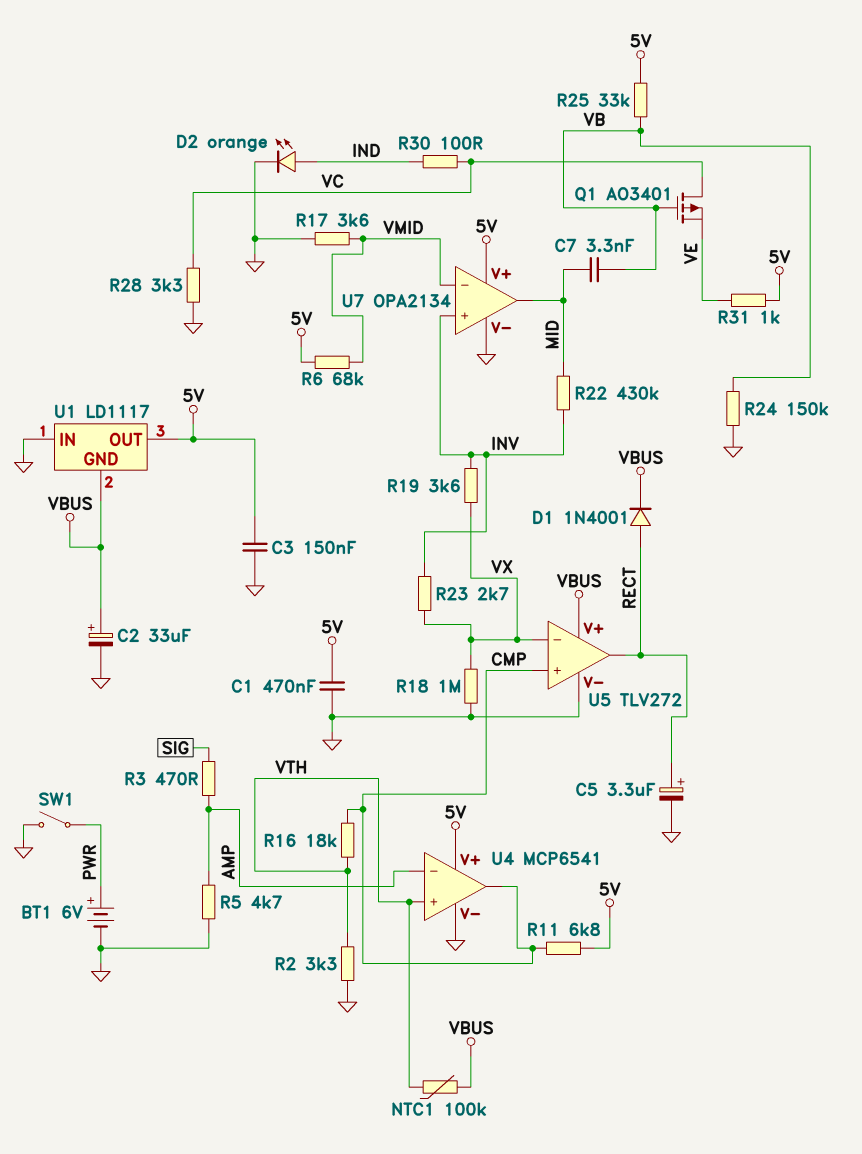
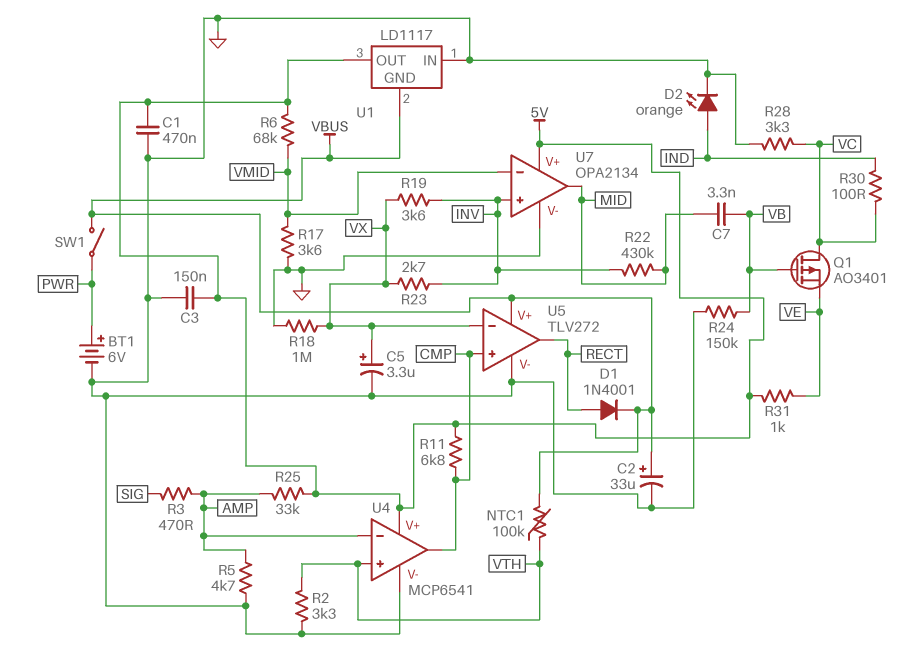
C5: 3.3uF (plus RECT, minus GND) -> 3.3uF (plus VX, minus GND)
R16: 18k (CMP, VTH) -> none
R25: 33k (5V, VB) -> 33k (5V, AMP)
SW1: switch (GND, PWR) -> switch (PWR, VBUS)

